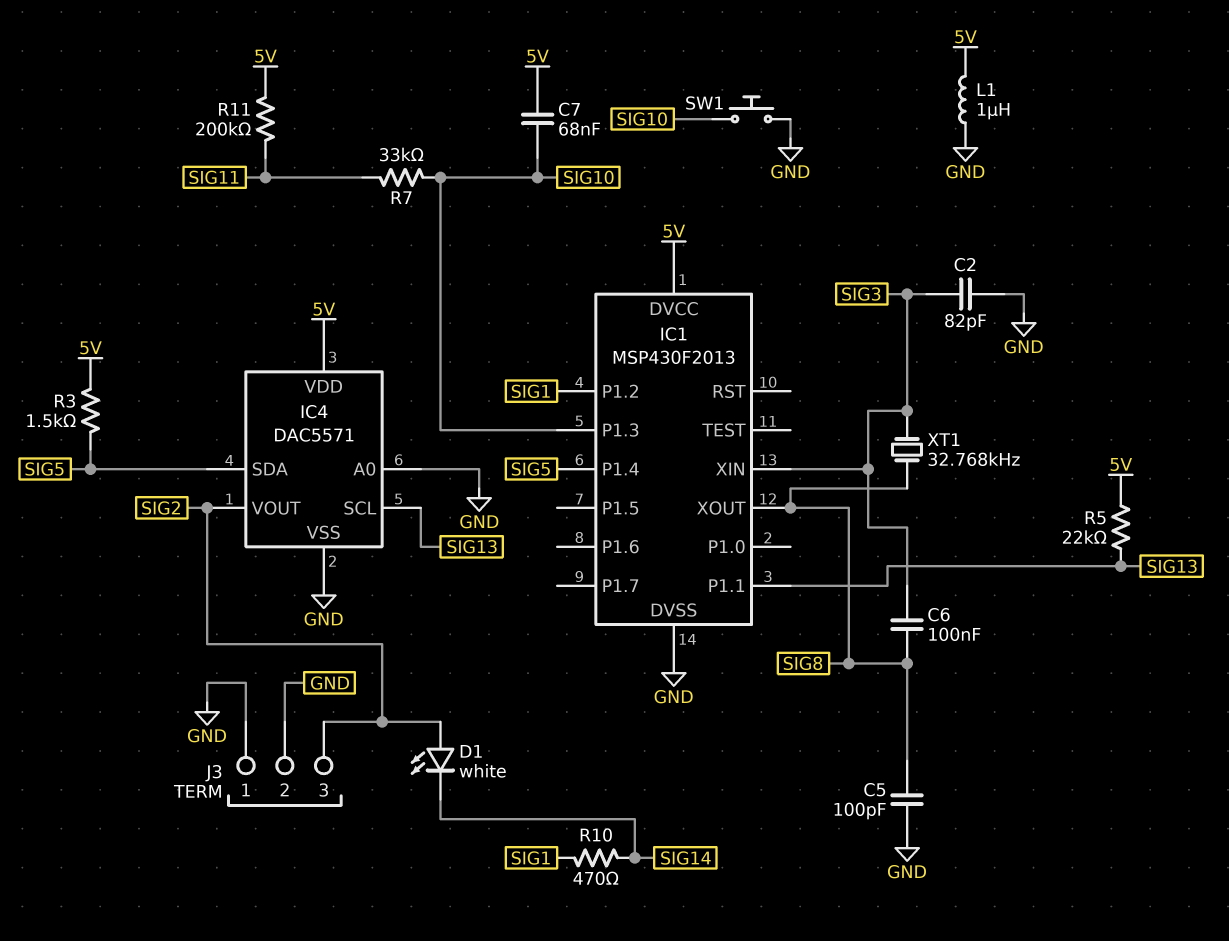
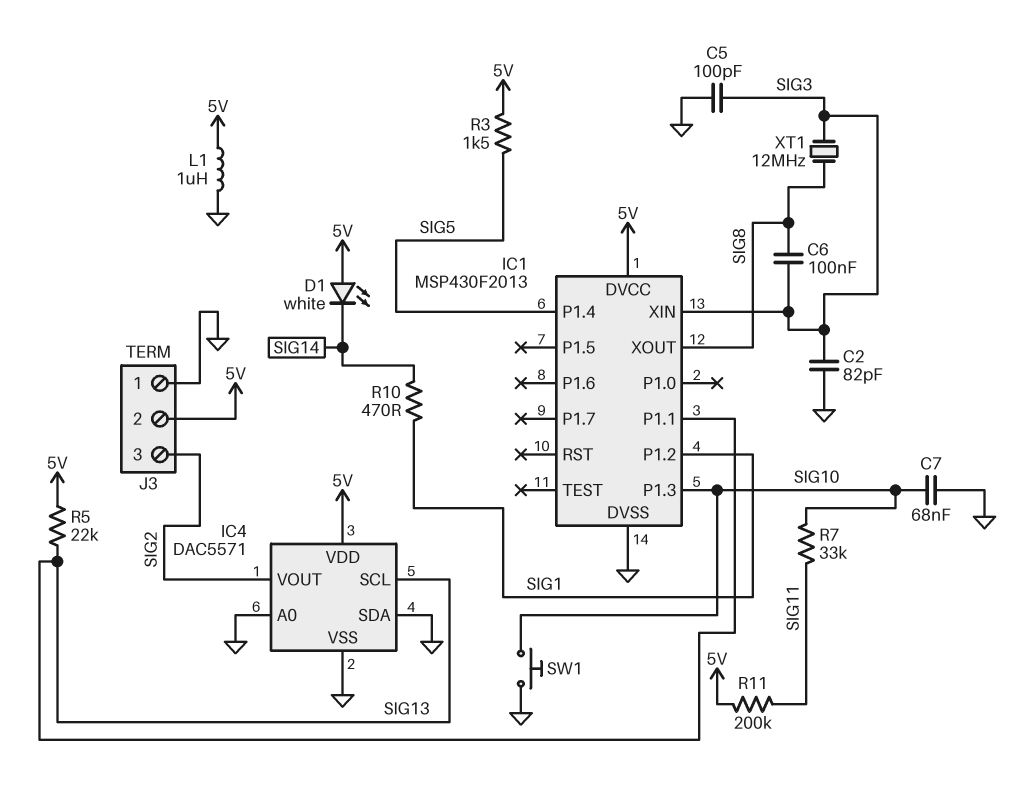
C5: 100pF (GND, SIG8) -> 100pF (GND, SIG3)
C7: 68nF (5V, SIG10) -> 68nF (GND, SIG10)
D1: LED white (A SIG2, K SIG14) -> LED white (A 5V, K SIG14)
IC4 pin SDA: SIG5 -> GND
J3 pin 2: GND -> 5V
XT1: 32.768kHz (SIG3, SIG8) -> 12MHz (SIG3, SIG8)

